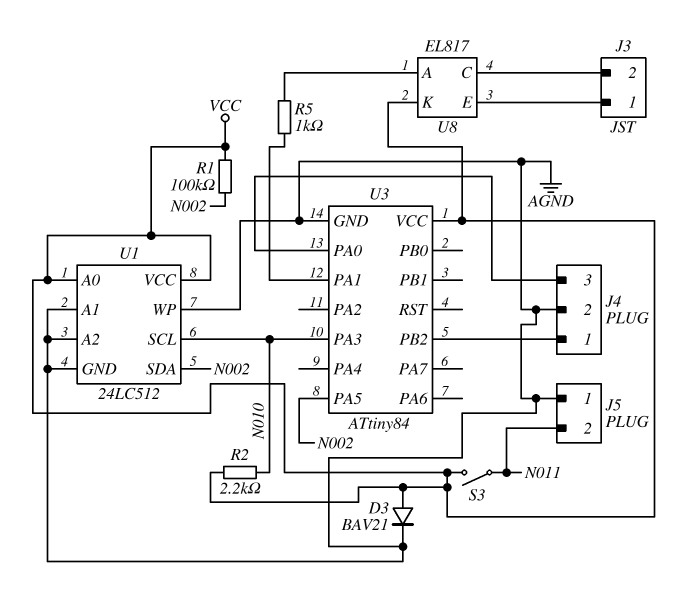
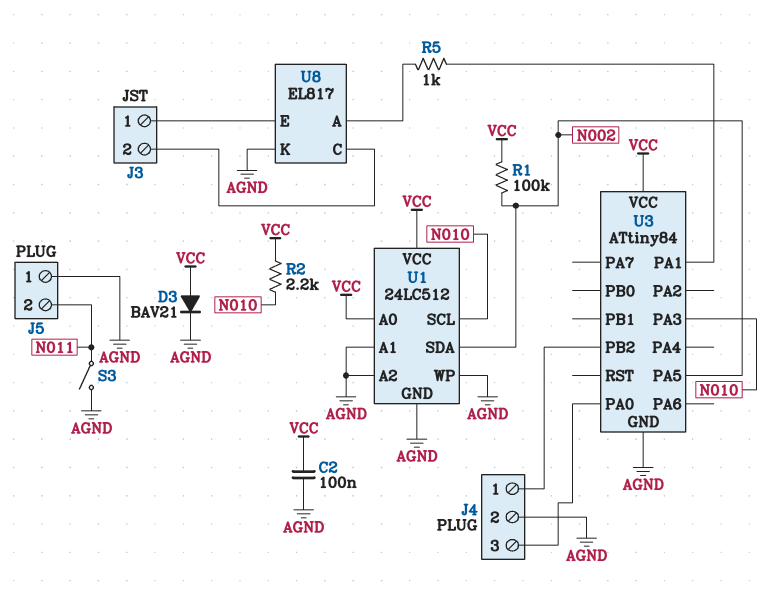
C2: none -> 100nF (AGND, VCC)
S3: switch (N011, VCC) -> switch (AGND, N011)
U8 pin K: VCC -> AGND

